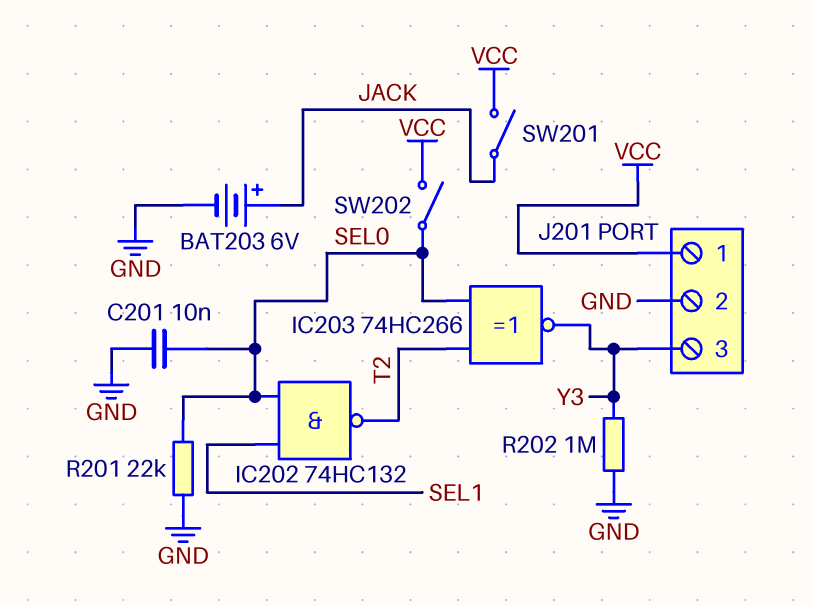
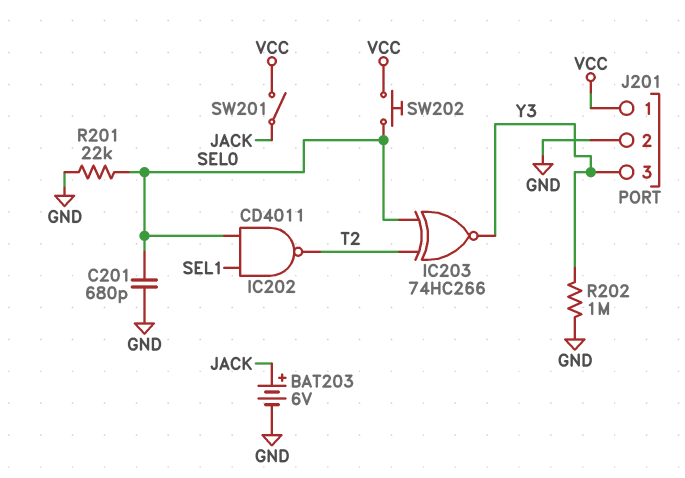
C201: 10nF (GND, SEL0) -> 680pF (GND, SEL0)
IC202: NAND 74HC132 (in SEL0, in SEL1, out T2) -> NAND CD4011 (in SEL0, in SEL1, out T2)
SW202: switch (SEL0, VCC) -> button (SEL0, VCC)

